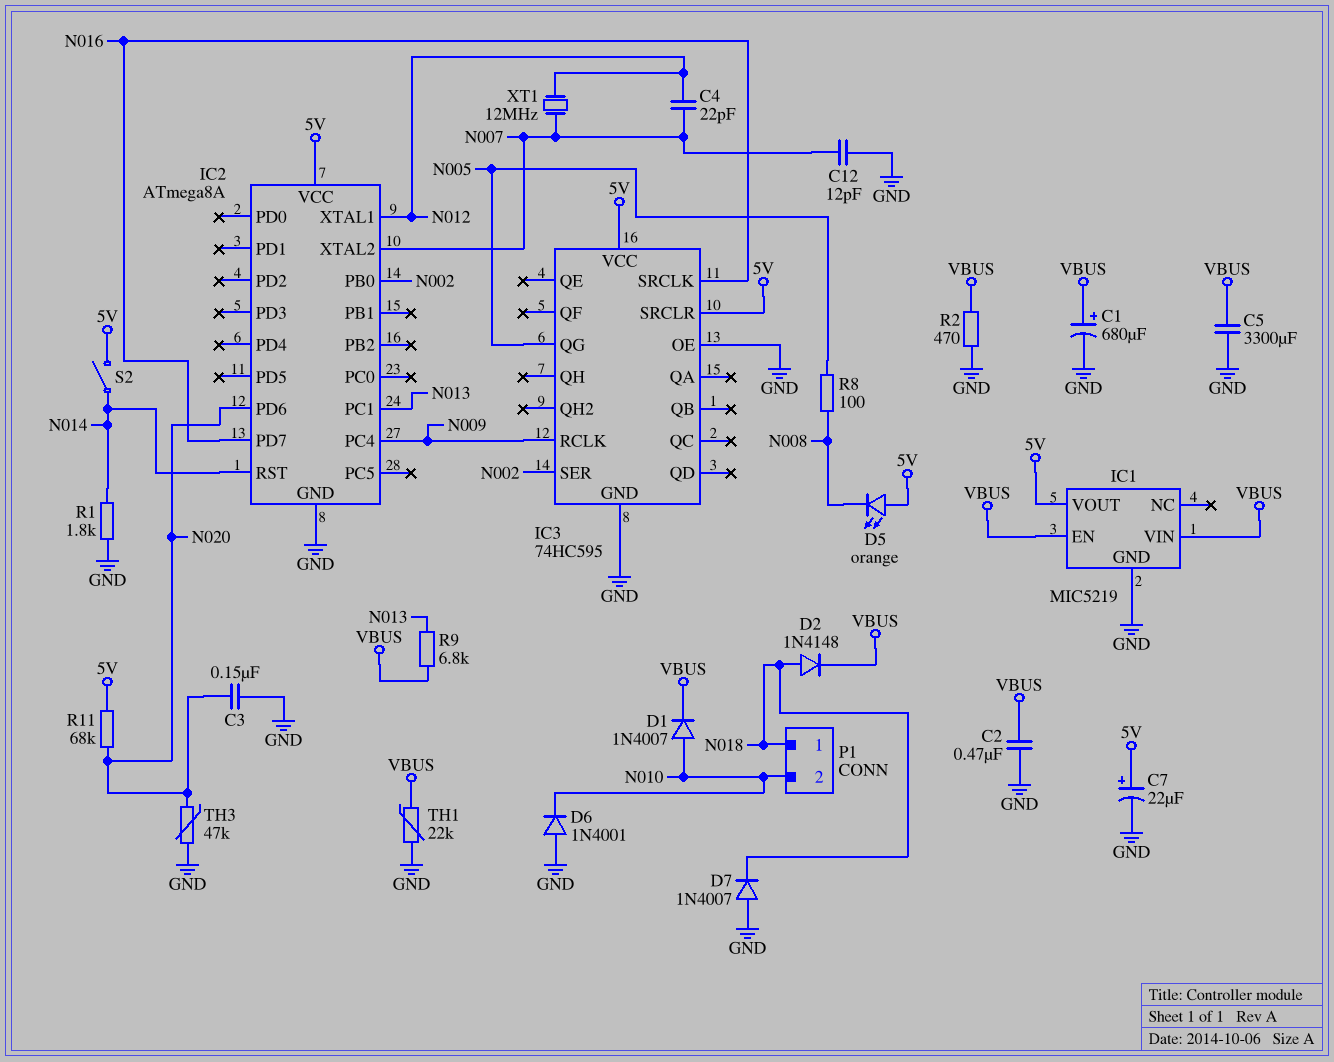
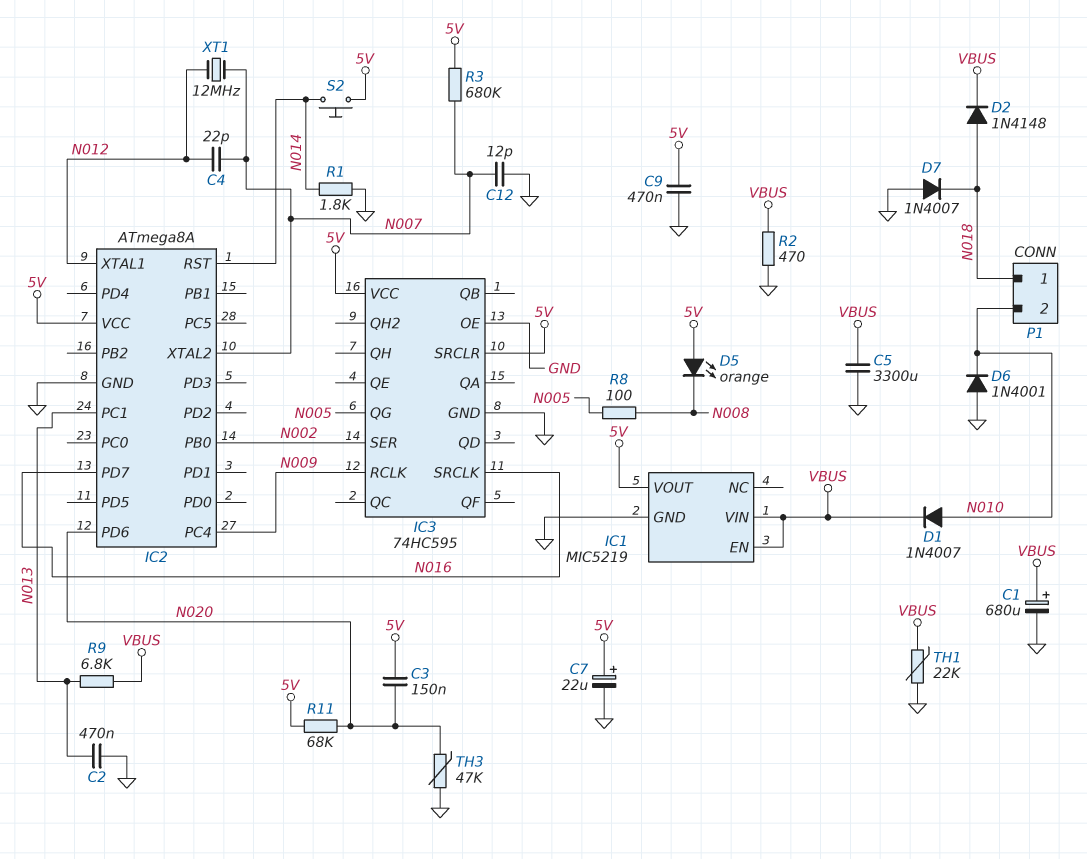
C2: 470nF (GND, VBUS) -> 470nF (GND, N013)
C3: 150nF (GND, N020) -> 150nF (5V, N020)
C9: none -> 470nF (5V, GND)
R3: none -> 680k (5V, N007)
S2: switch (5V, N014) -> button (5V, N014)

